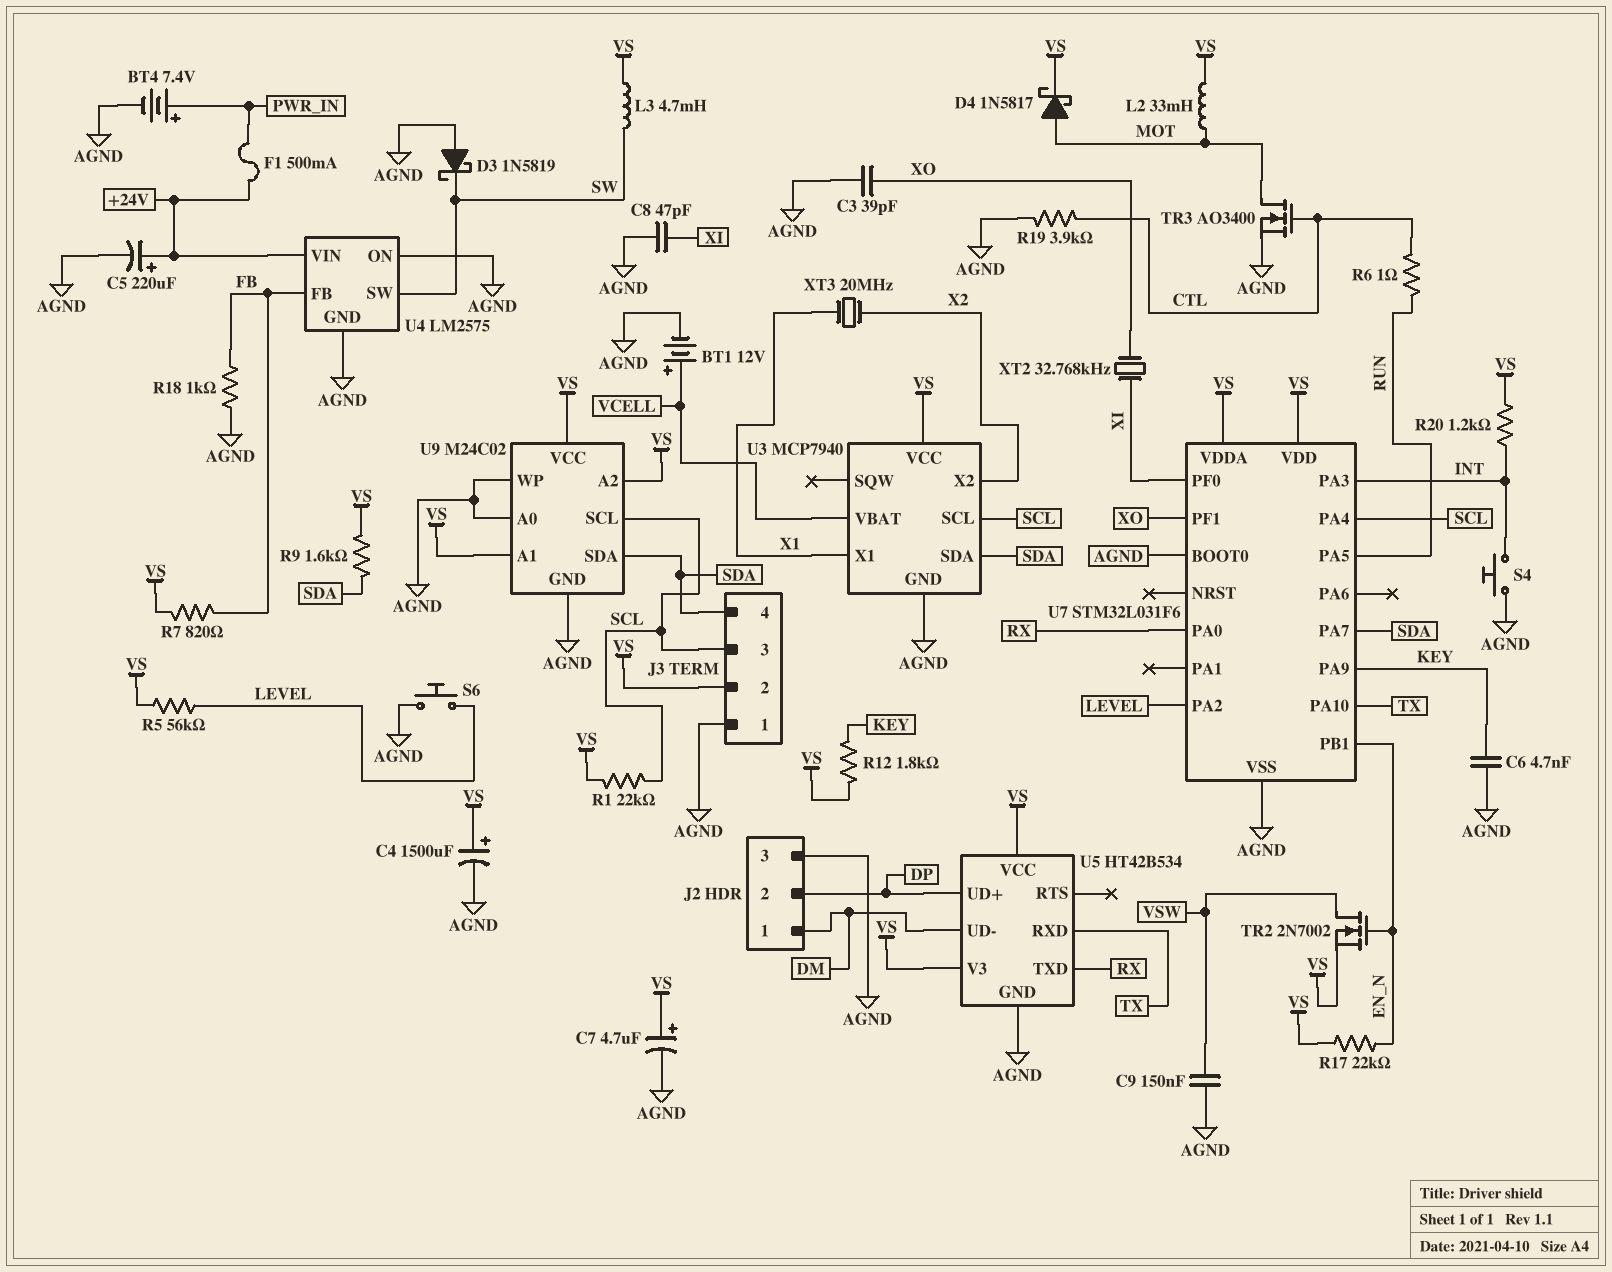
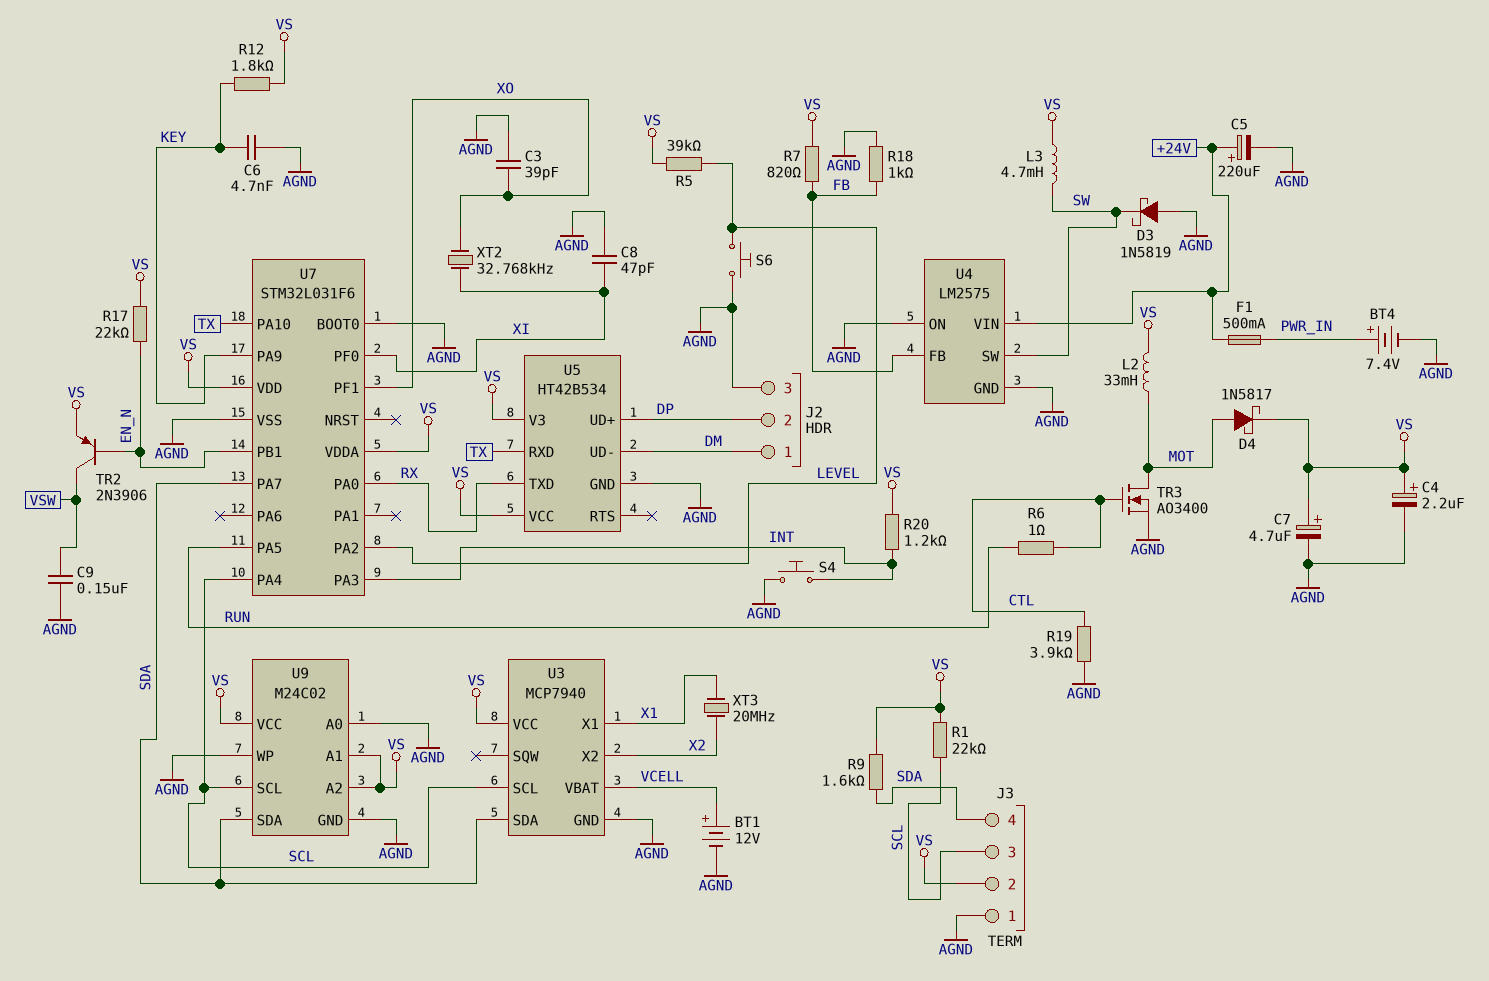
C4: 1500uF (plus VS, minus AGND) -> 2.2uF (plus VS, minus AGND)
R5: 56k (LEVEL, VS) -> 39k (LEVEL, VS)
TR2: NMOS 2N7002 (G EN_N, D VSW, S VS) -> PNP 2N3906 (B EN_N, C VSW, E VS)

